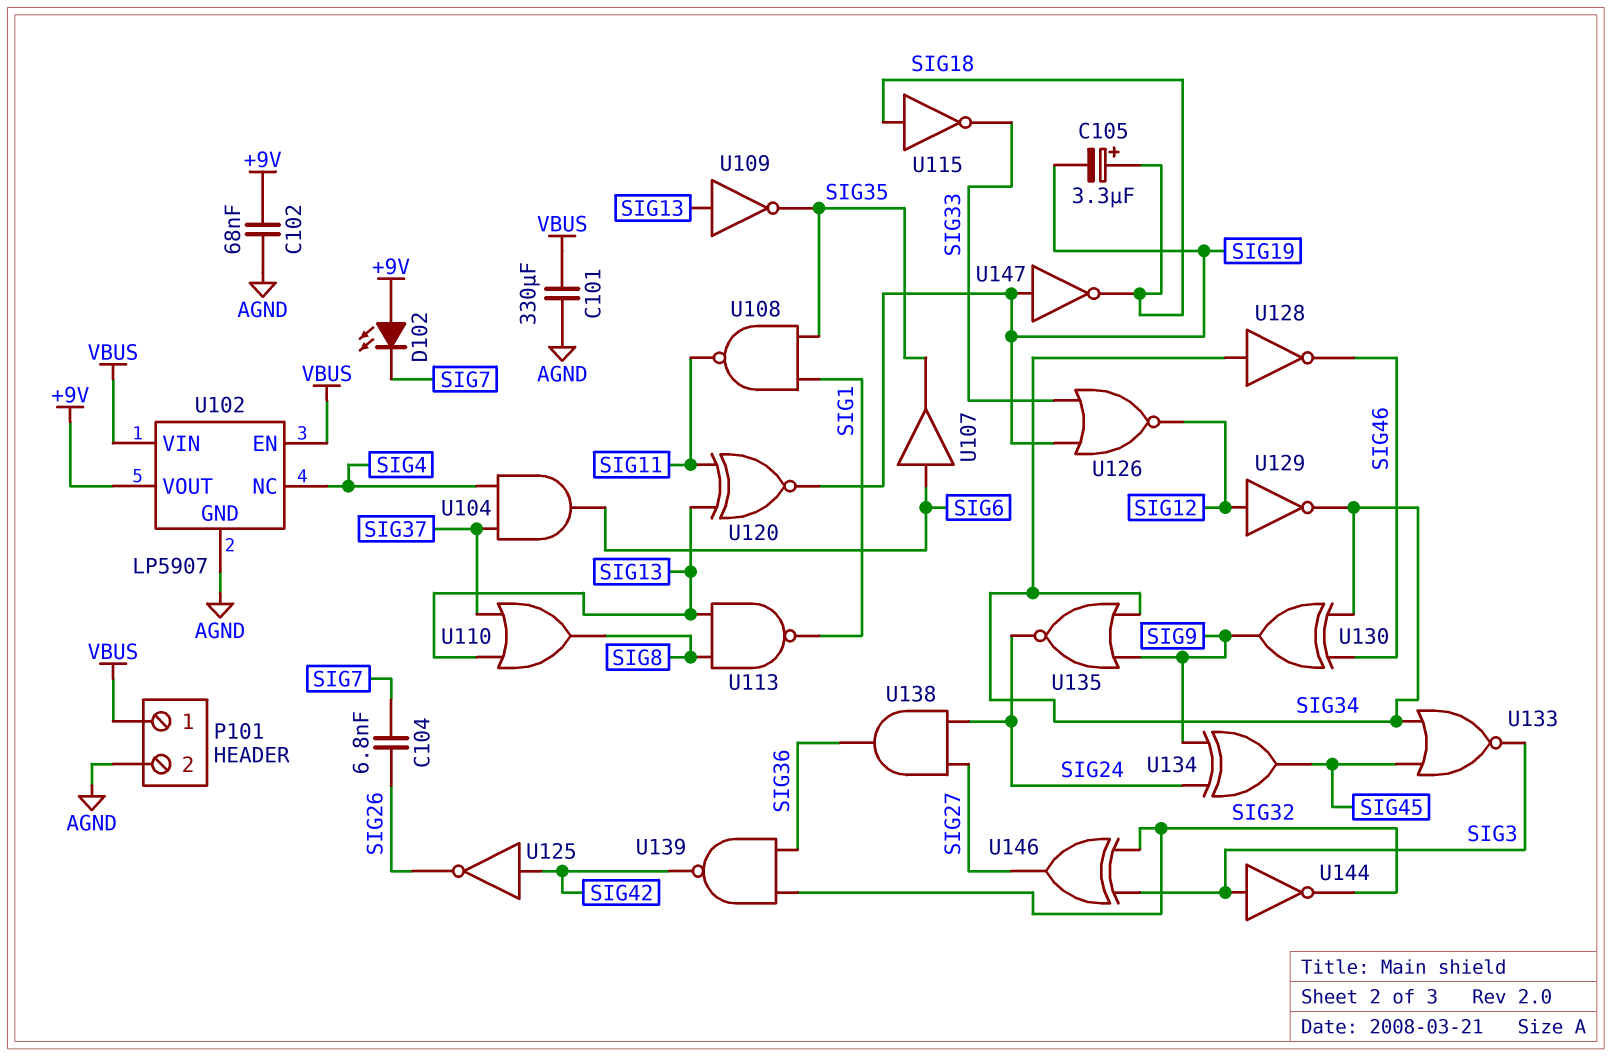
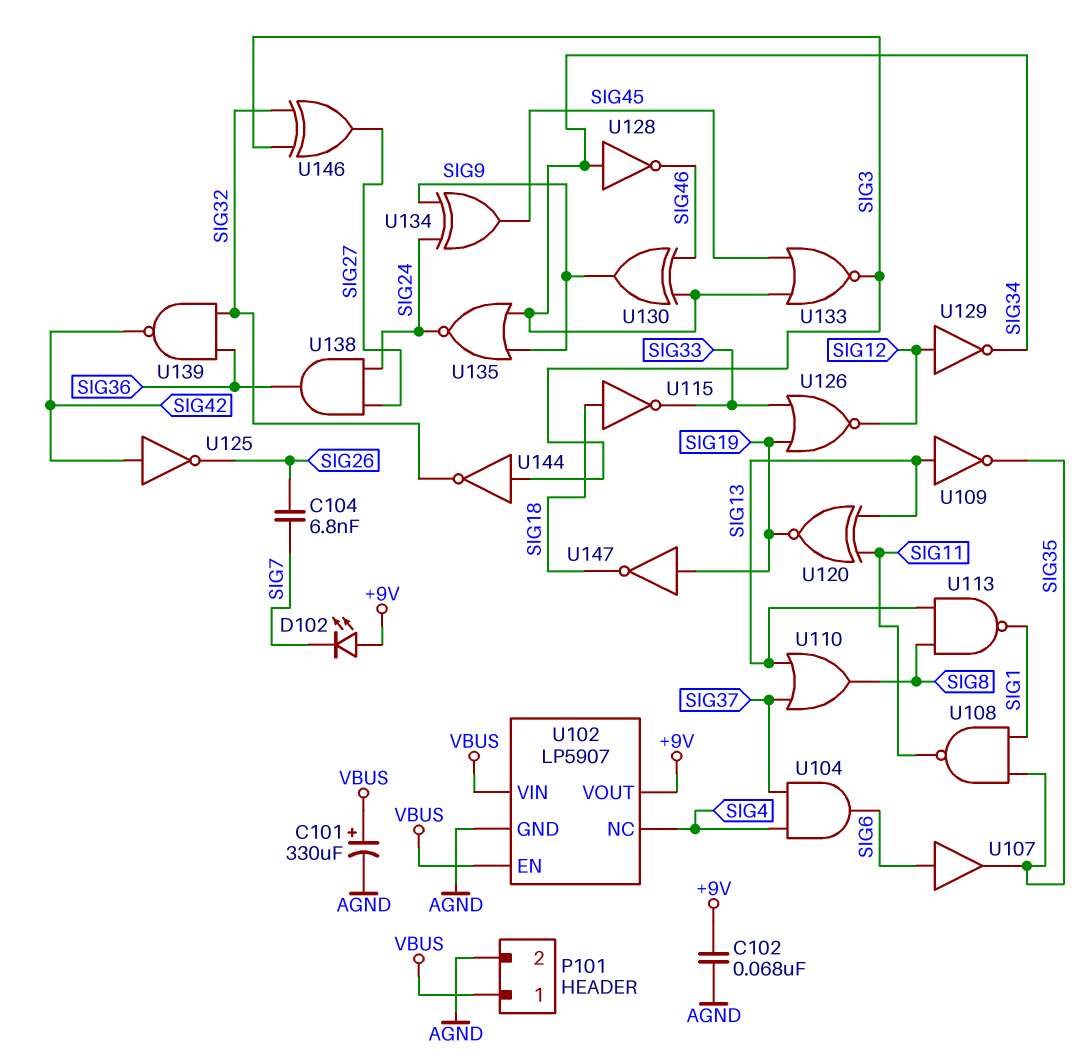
C101: 330uF (AGND, VBUS) -> 330uF (plus VBUS, minus AGND)
C105: 3.3uF (plus SIG18, minus SIG19) -> none

